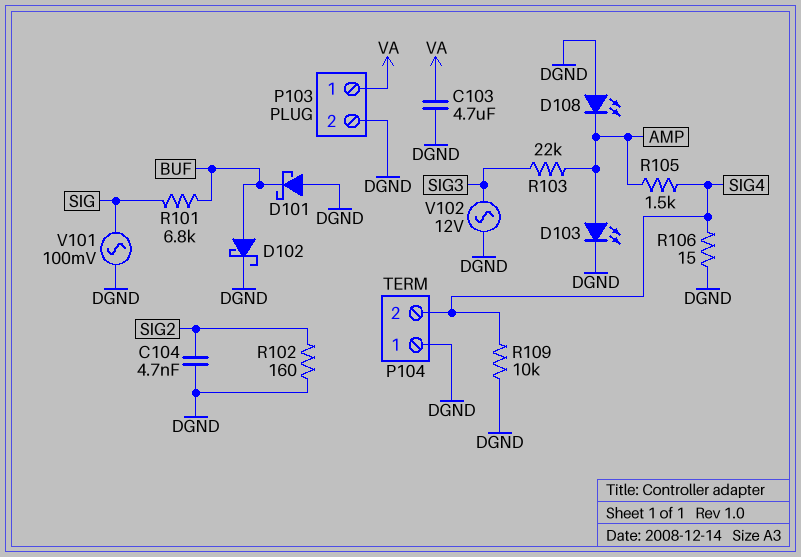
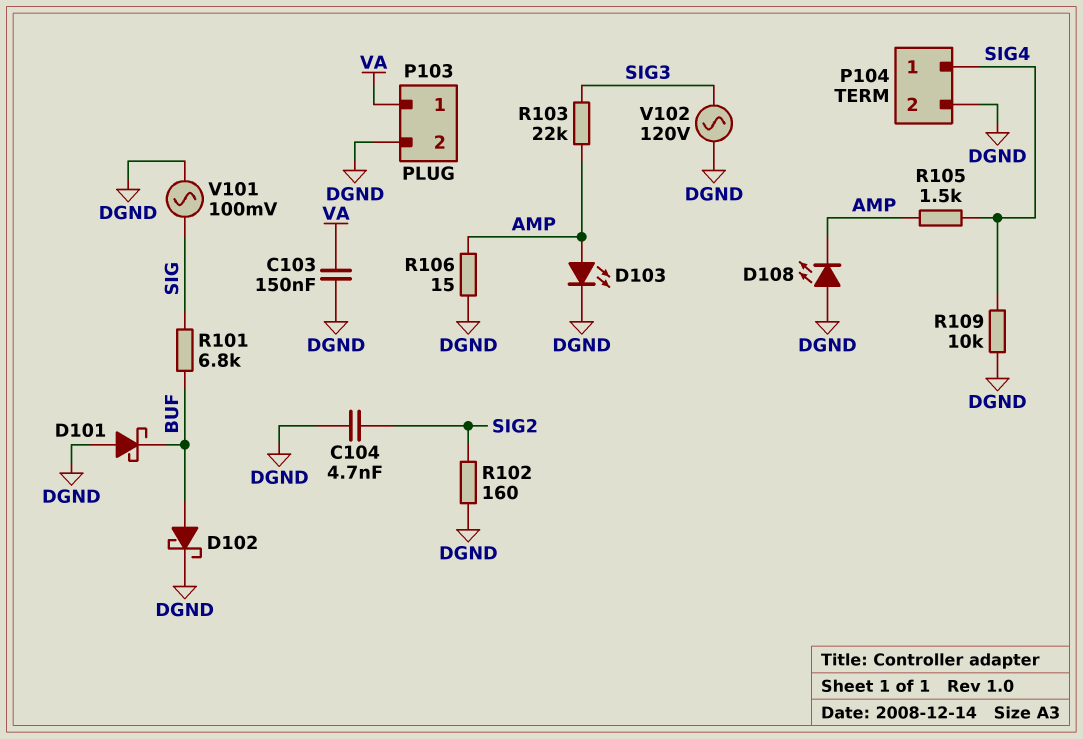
C103: 4.7uF (DGND, VA) -> 150nF (DGND, VA)
P104 pin 1: DGND -> SIG4
P104 pin 2: SIG4 -> DGND
R106: 15 (DGND, SIG4) -> 15 (AMP, DGND)
V102: AC 12V (DGND, SIG3) -> AC 120V (DGND, SIG3)

